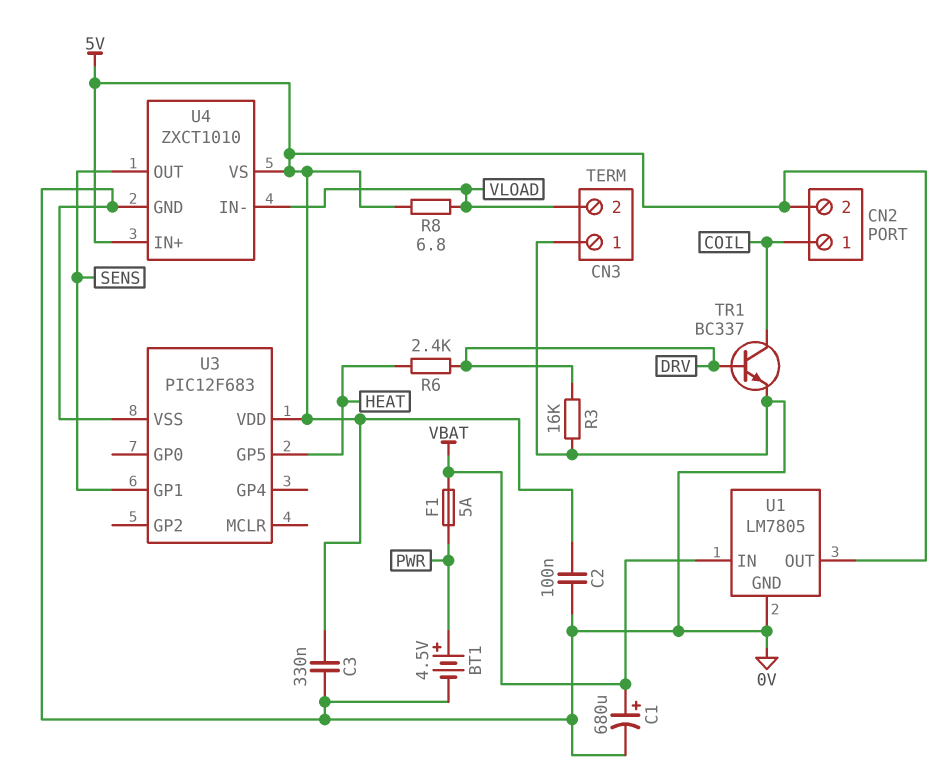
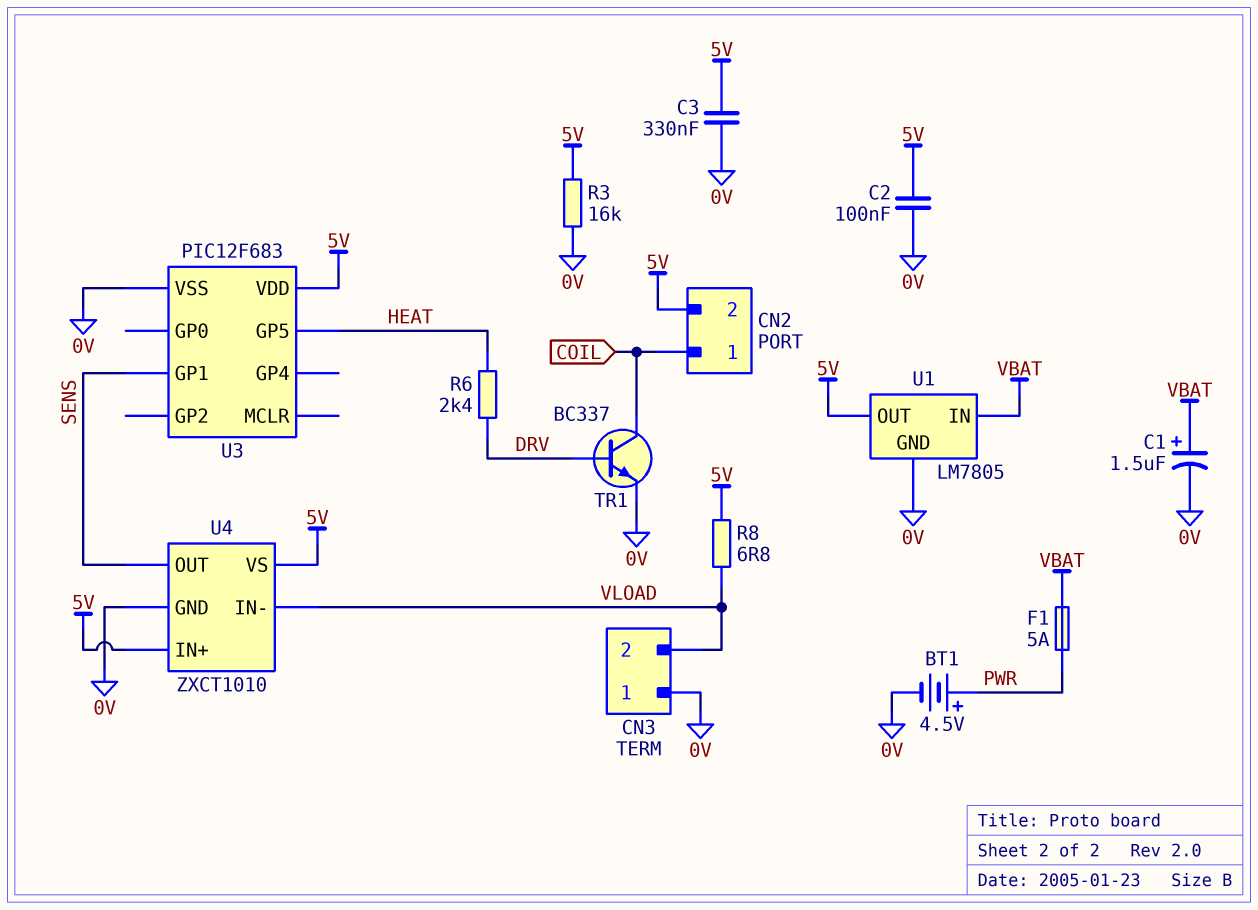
C1: 680uF (plus VBAT, minus 0V) -> 1.5uF (plus VBAT, minus 0V)
R3: 16k (0V, DRV) -> 16k (0V, 5V)

